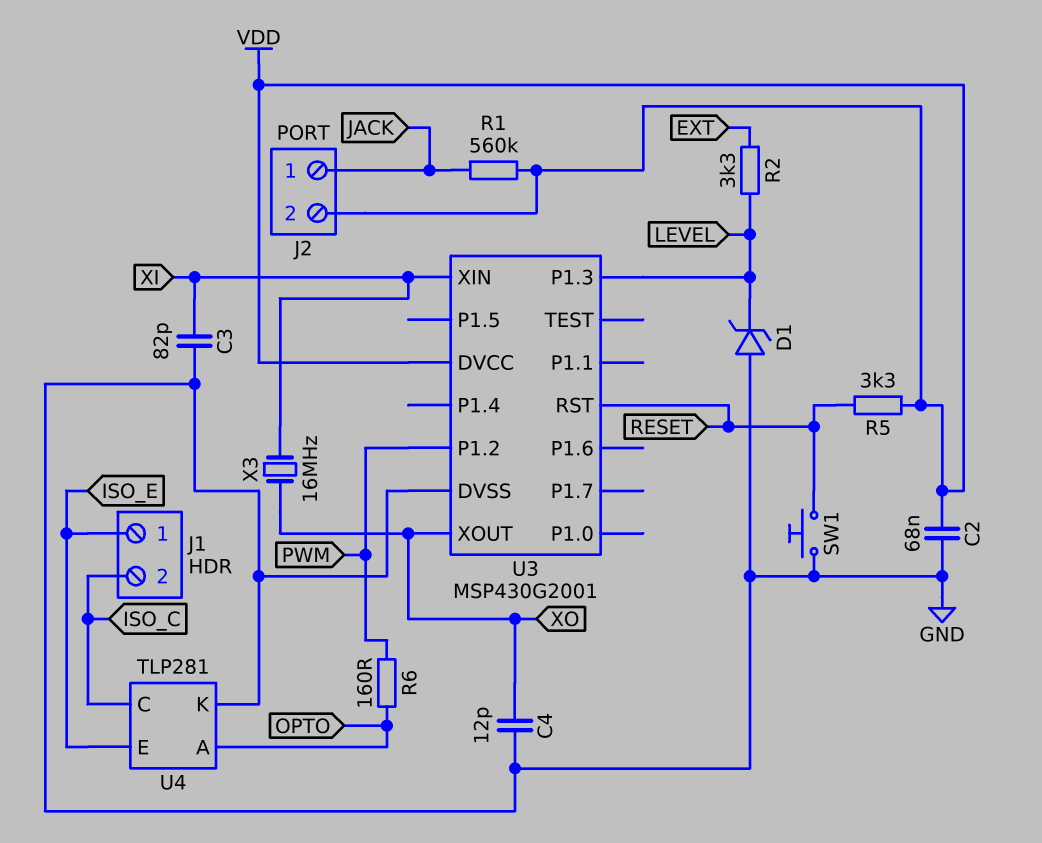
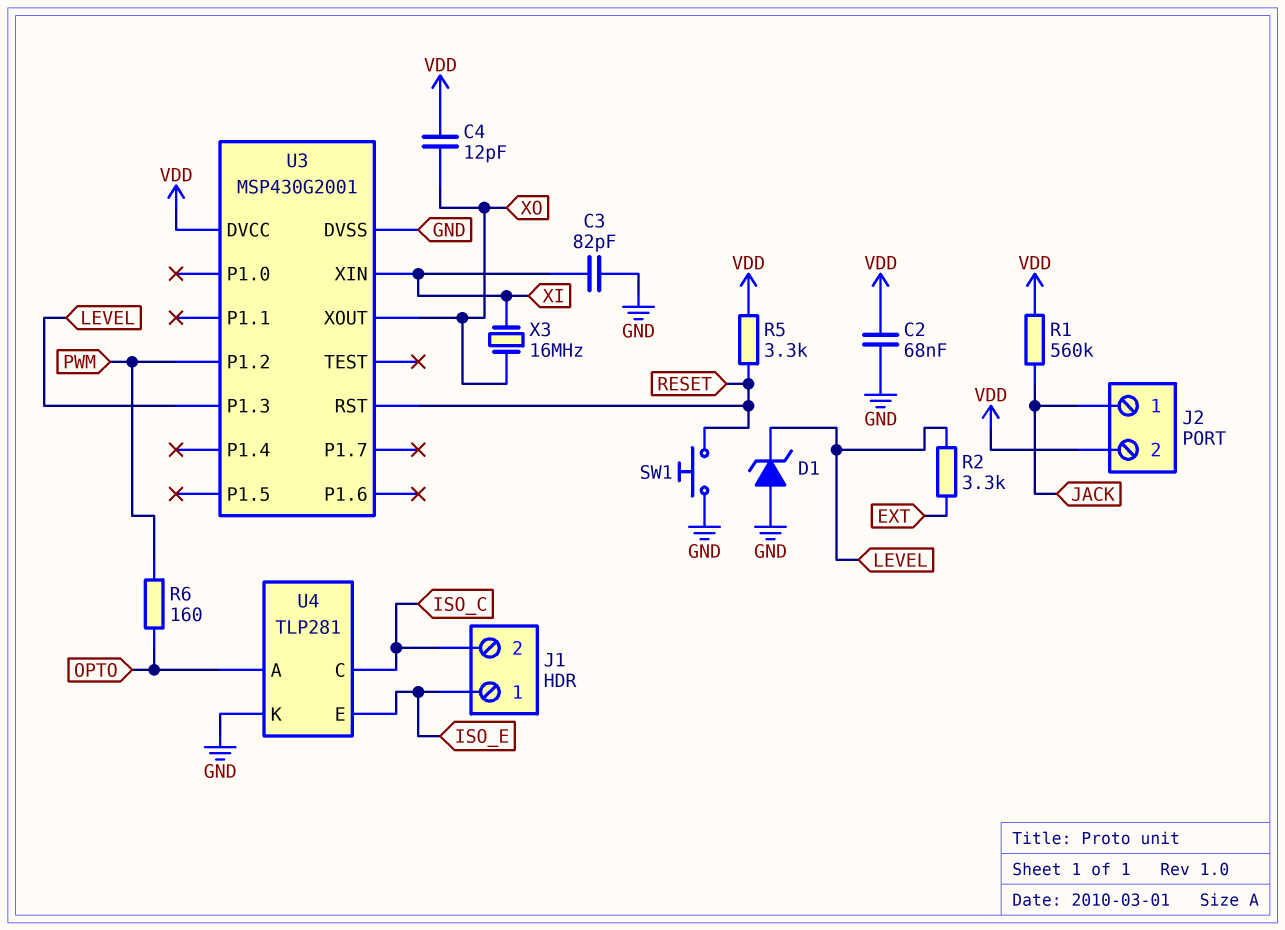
C4: 12pF (GND, XO) -> 12pF (VDD, XO)

